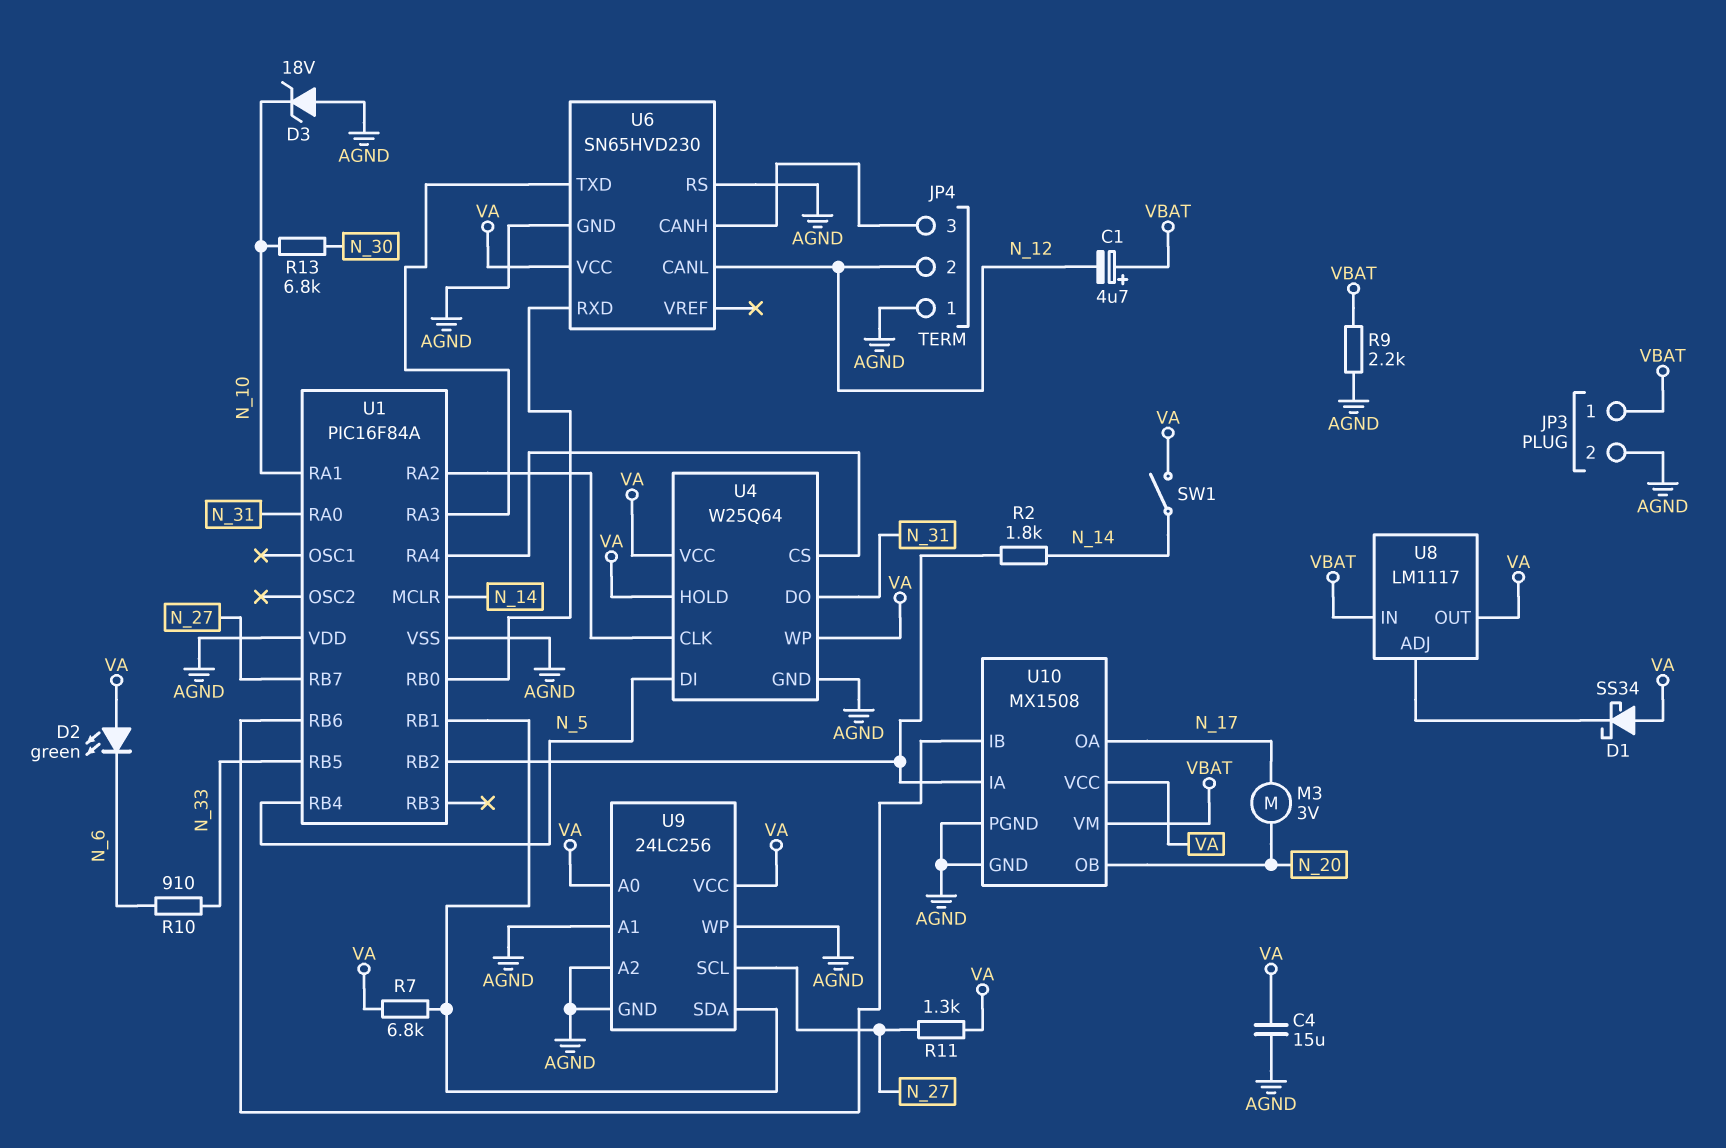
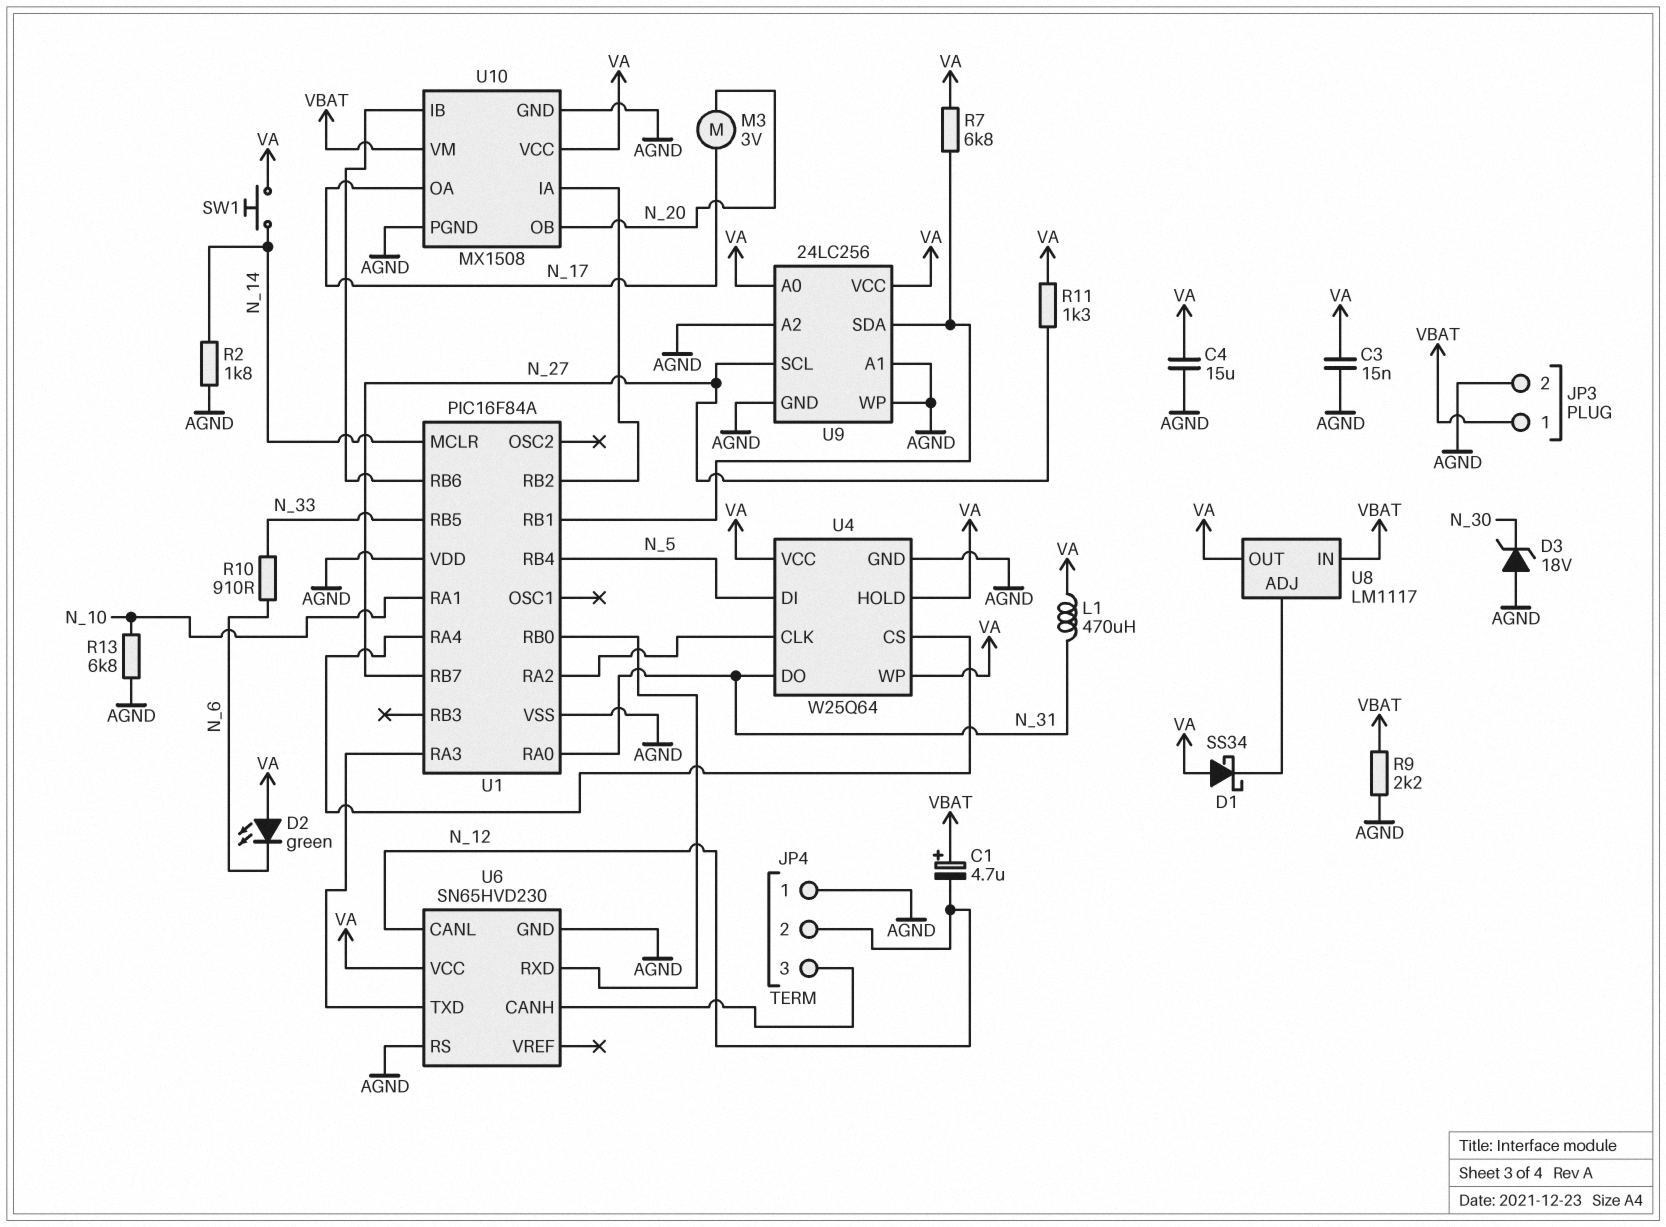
C3: none -> 15nF (AGND, VA)
D3: zener 18V (A AGND, K N_10) -> zener 18V (A AGND, K N_30)
L1: none -> 470uH (N_31, VA)
R2: 1.8k (N_14, U1/RB2) -> 1.8k (AGND, N_14)
R13: 6.8k (N_10, N_30) -> 6.8k (AGND, N_10)
SW1: switch (N_14, VA) -> button (N_14, VA)

